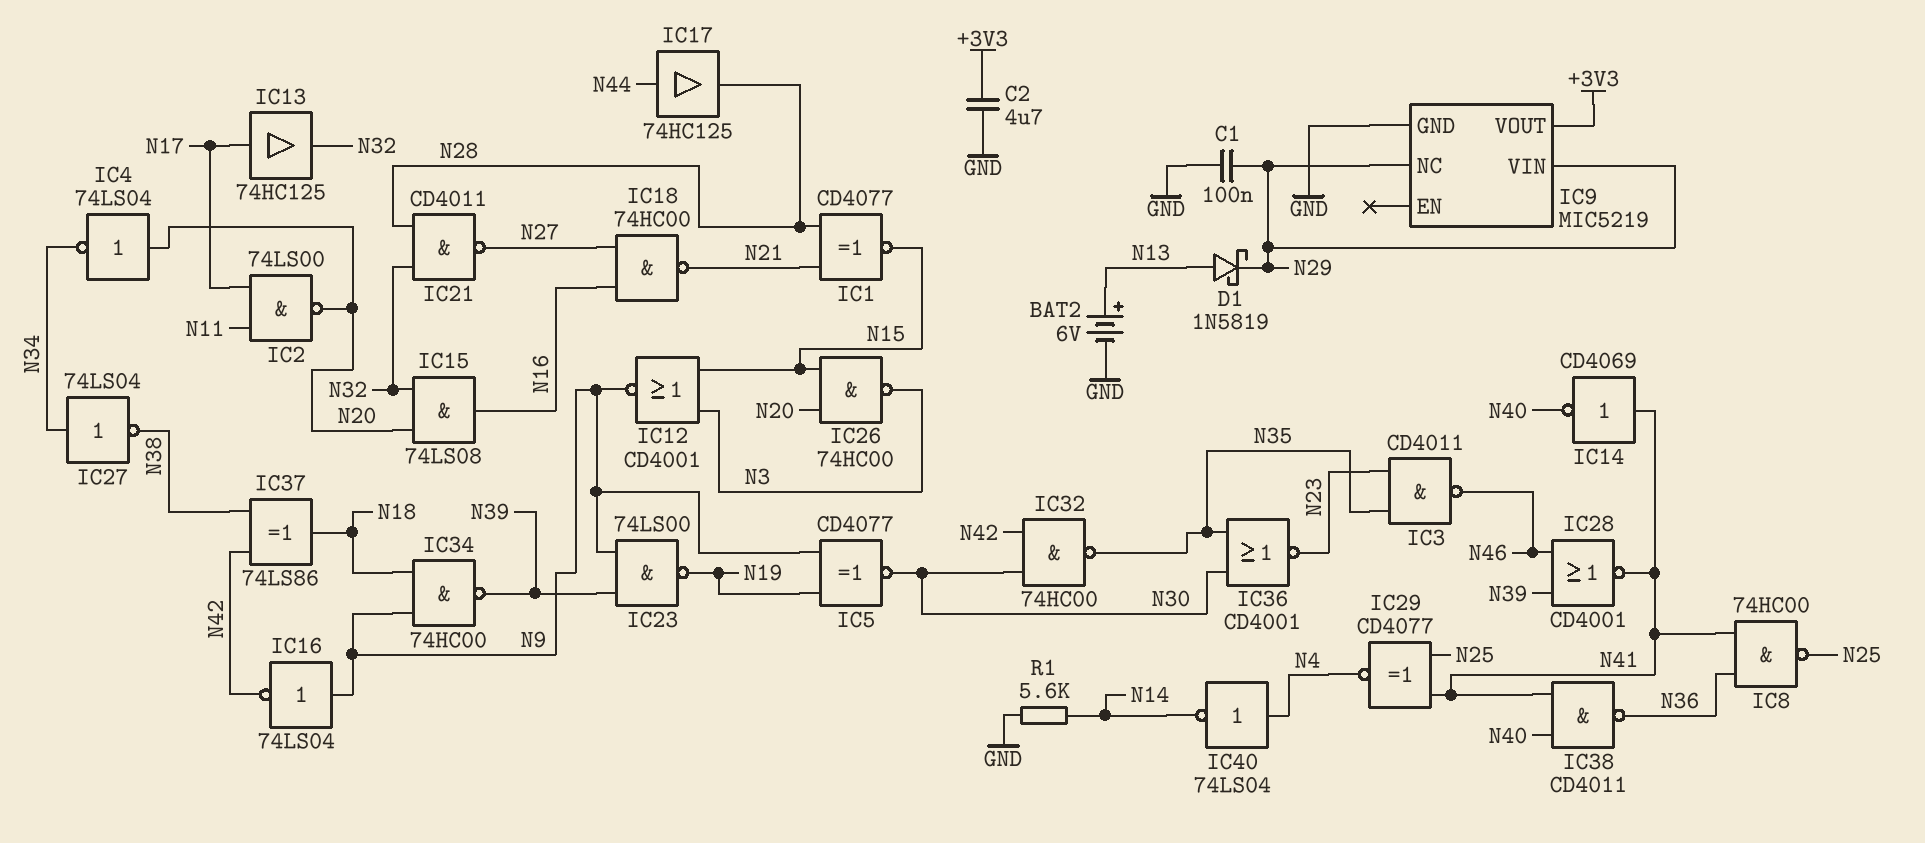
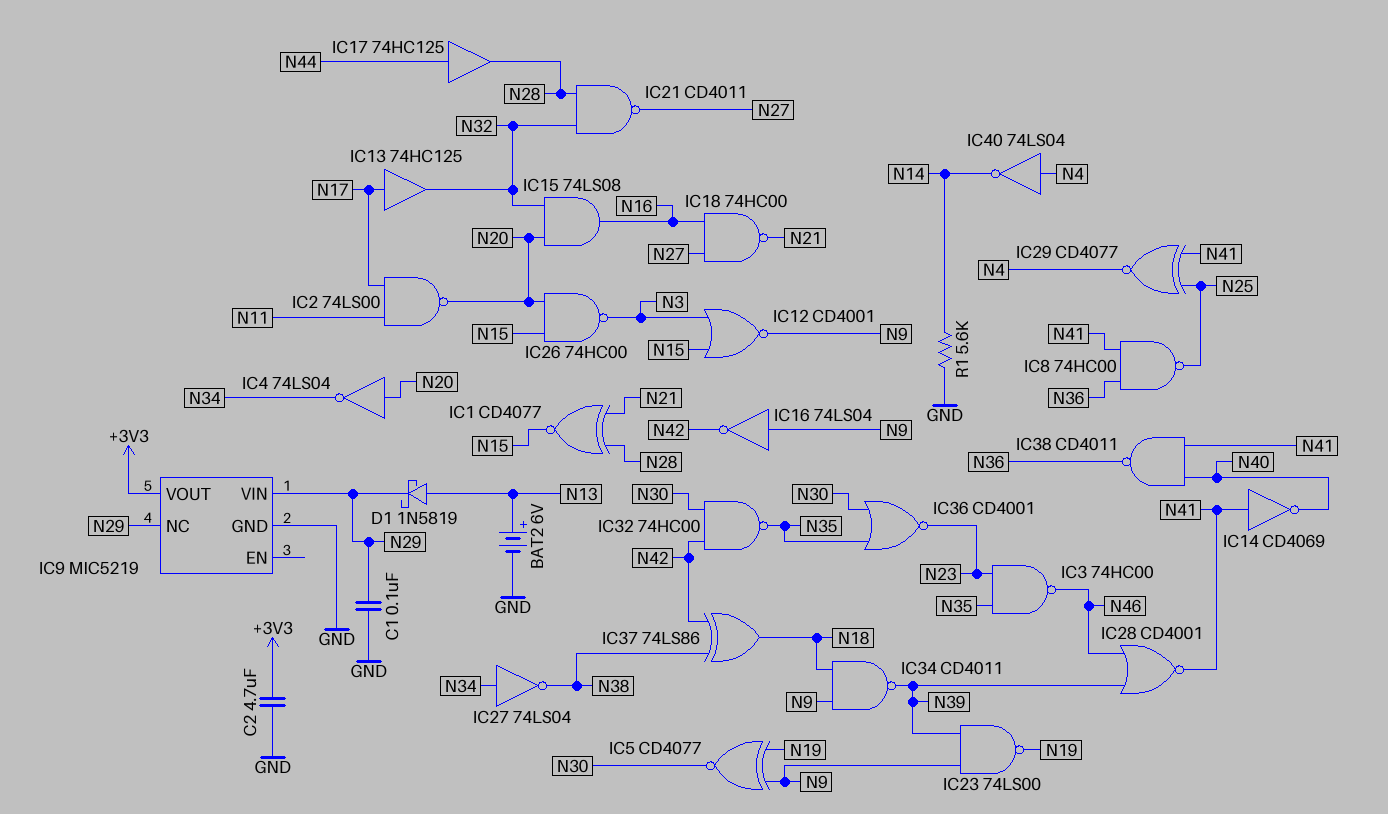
IC3: NAND CD4011 (in N23, in N35, out N46) -> NAND 74HC00 (in N23, in N35, out N46)
IC34: NAND 74HC00 (in N9, in N18, out N39) -> NAND CD4011 (in N9, in N18, out N39)

